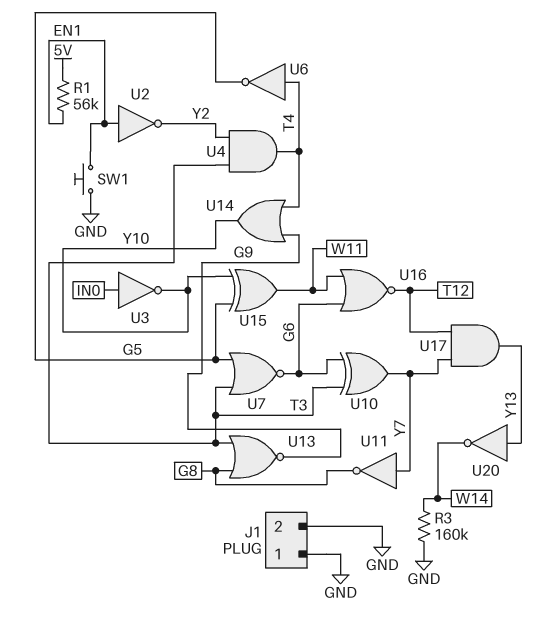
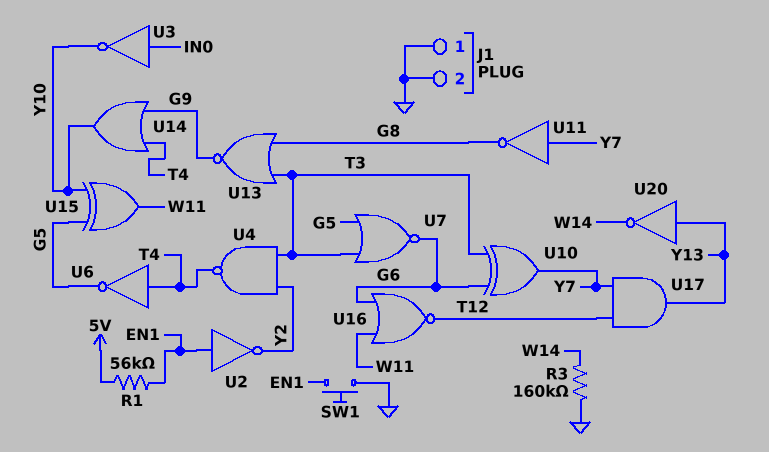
U4: AND (in T3, in Y2, out T4) -> NAND (in T3, in Y2, out T4)

